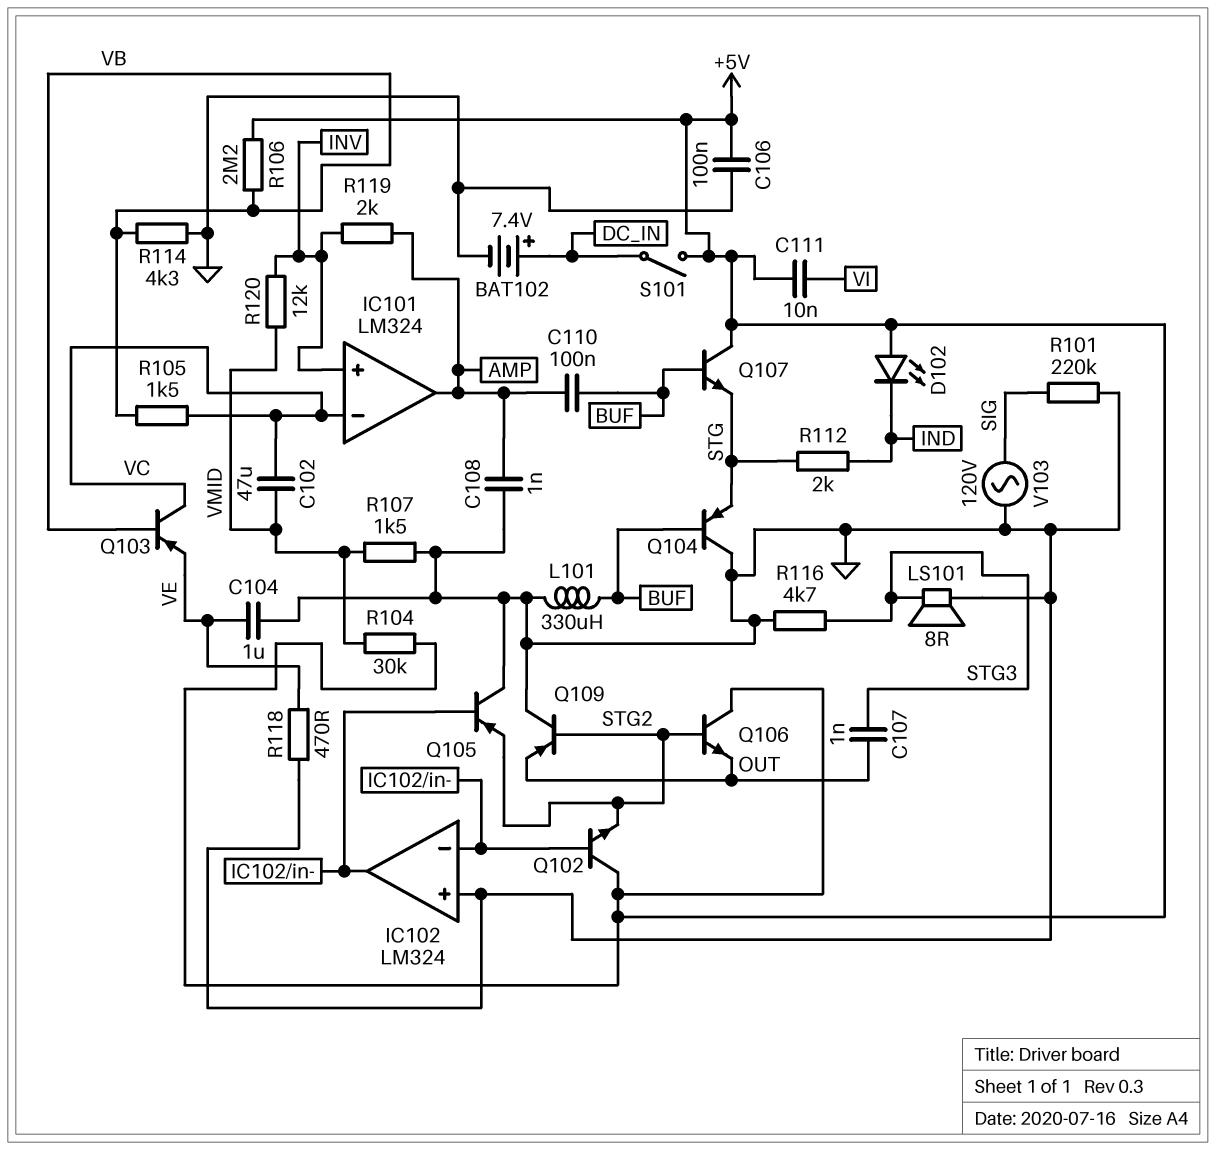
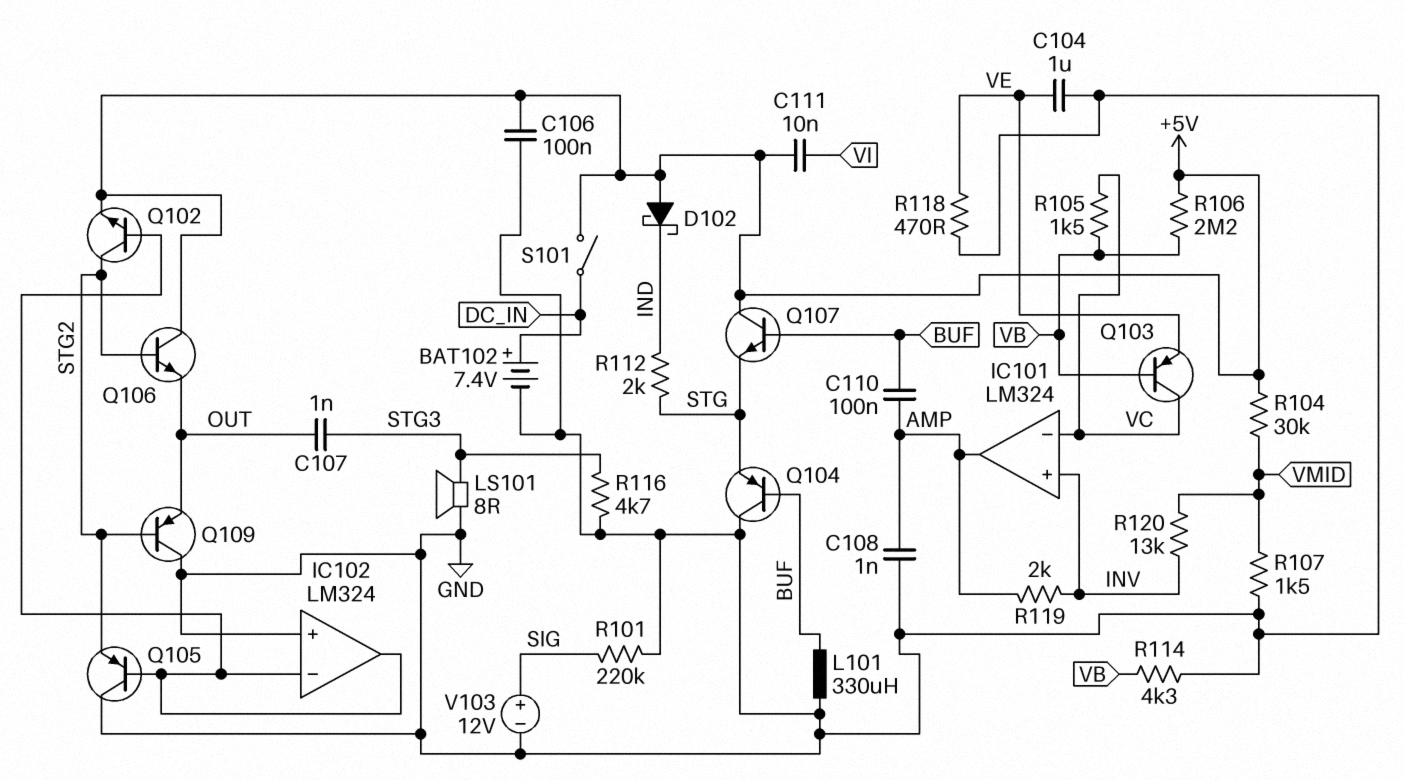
C102: 47uF (VC, VMID) -> none
D102: LED (A +5V, K IND) -> schottky (A +5V, K IND)
Q102: NPN (B IC102/in-, C +5V, E STG2) -> NPN (B IC102/in-, C STG2, E +5V)
R120: 12k (INV, VMID) -> 13k (INV, VMID)
V103: AC 120V (GND, SIG) -> 12V (plus SIG, minus GND)

